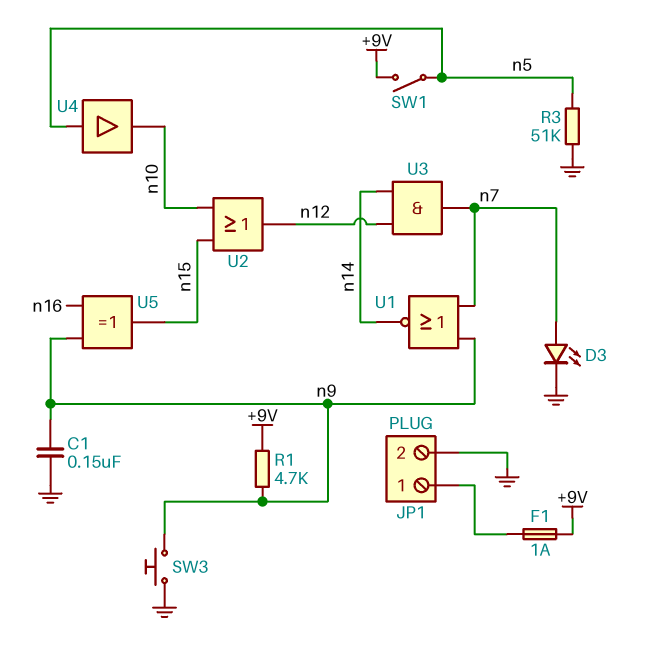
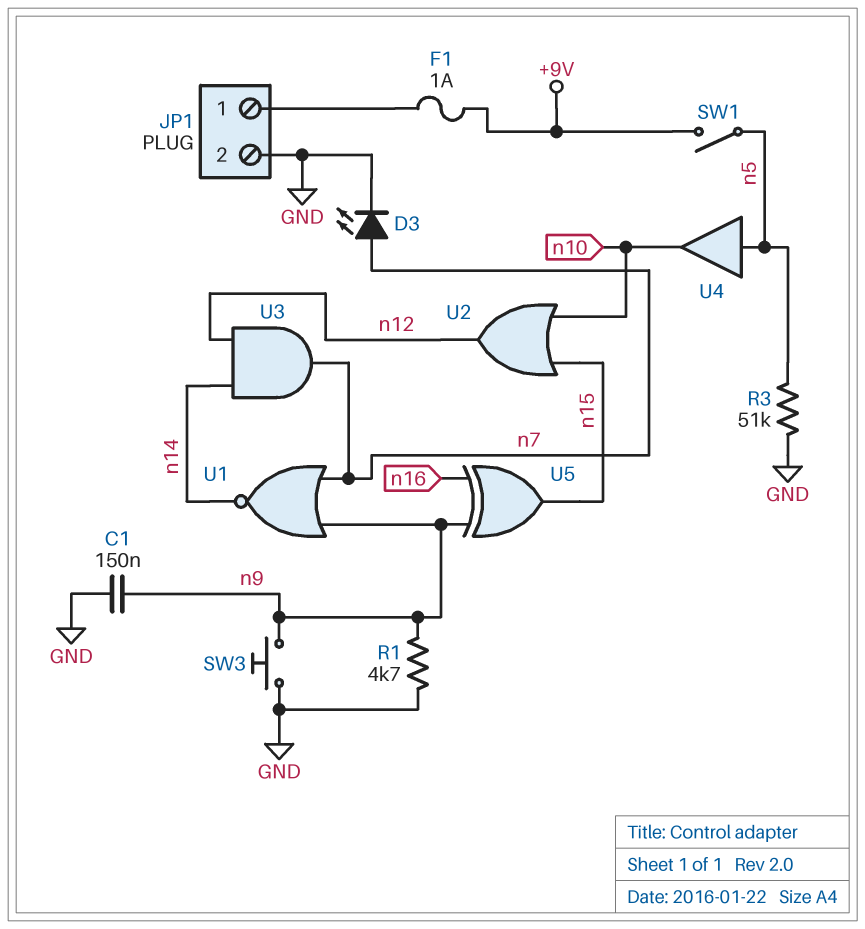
R1: 4.7k (+9V, n9) -> 4.7k (GND, n9)

